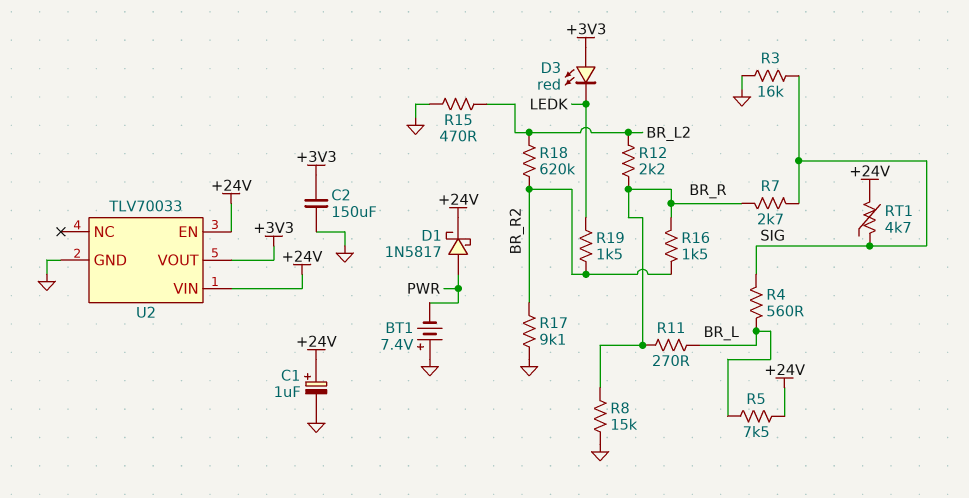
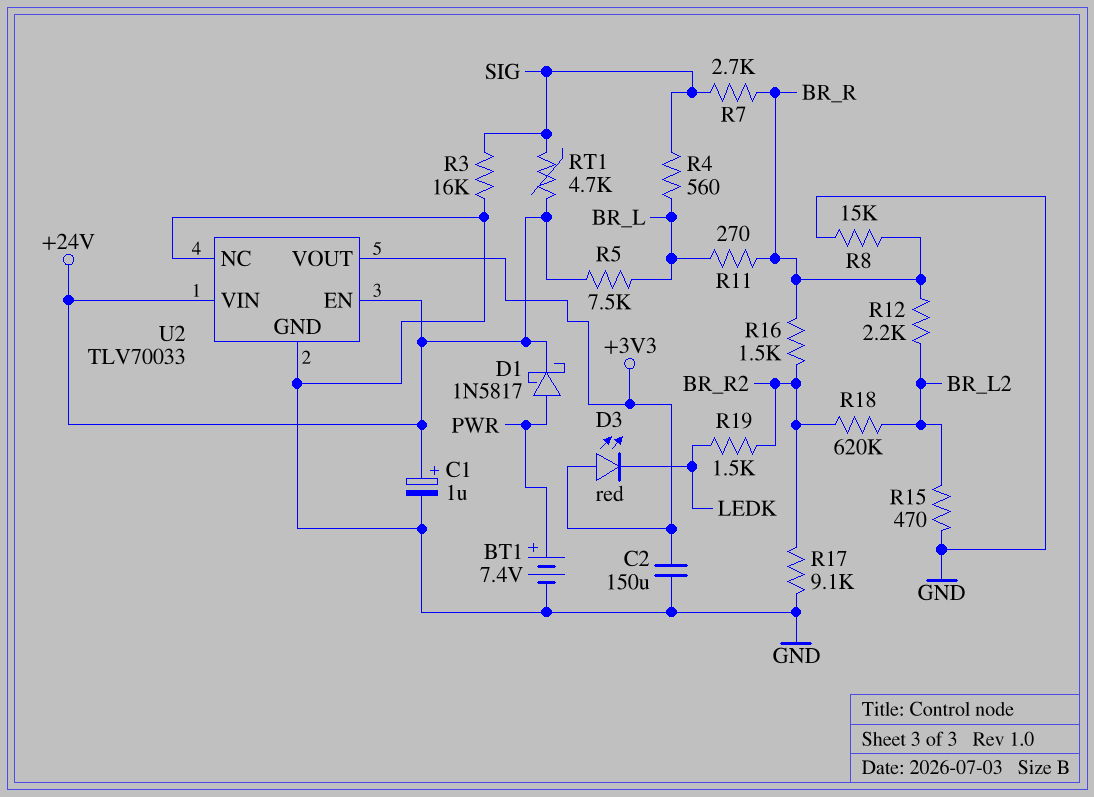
BT1: 7.4V (plus GND, minus PWR) -> 7.4V (plus PWR, minus GND)
U2 pin NC: none -> GND

